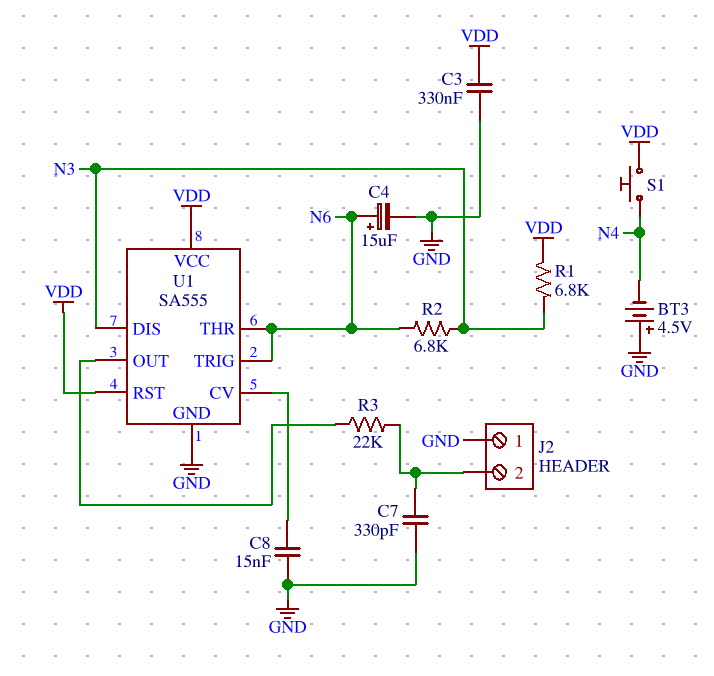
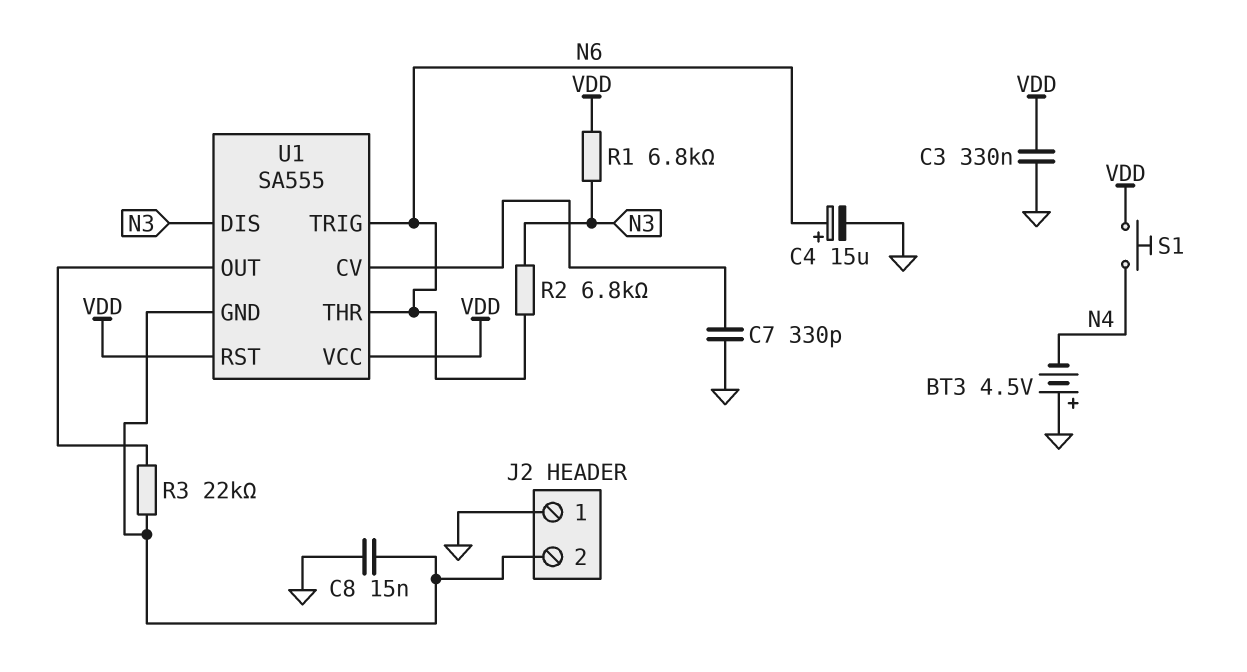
C7: 330pF (GND, J2/2) -> 330pF (GND, U1/CV)
C8: 15nF (GND, U1/CV) -> 15nF (GND, J2/2)
U1 pin GND: GND -> J2/2

